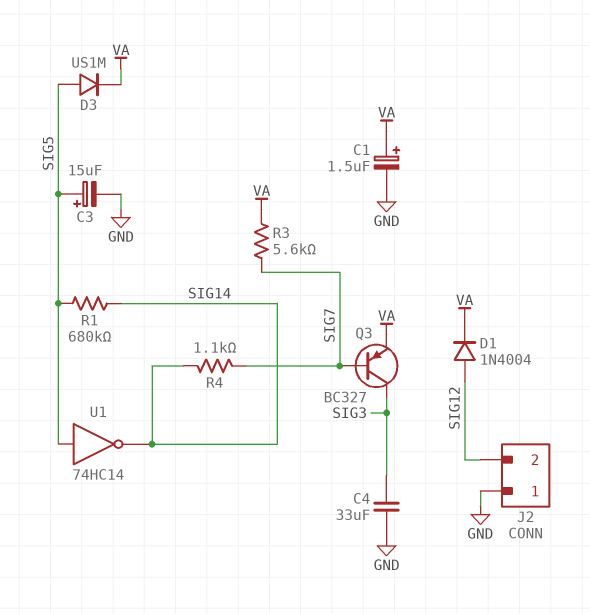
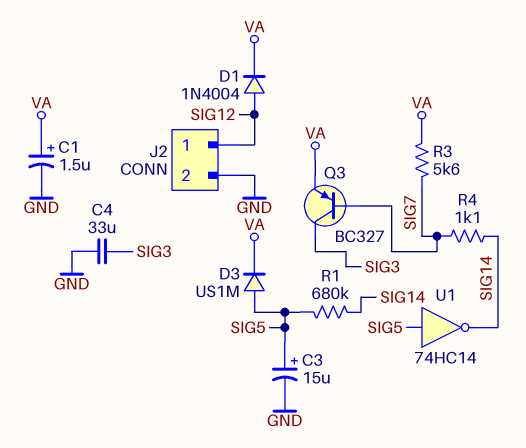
J2 pin 1: GND -> SIG12
J2 pin 2: SIG12 -> GND

